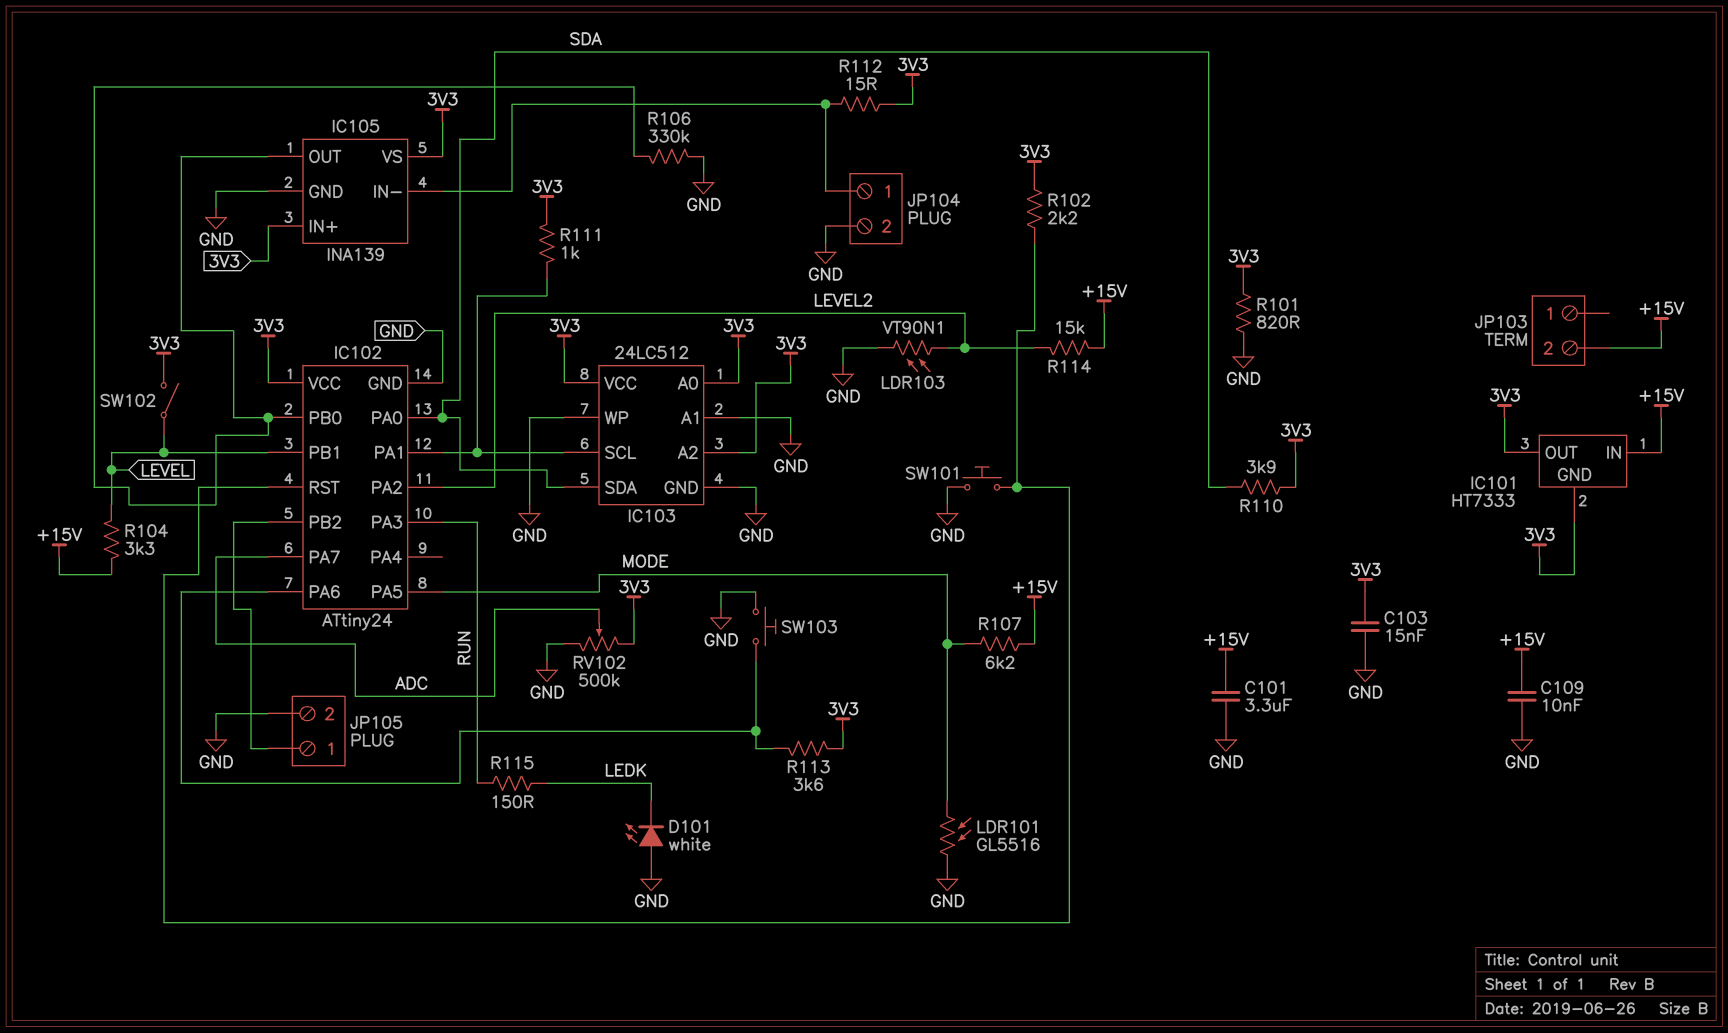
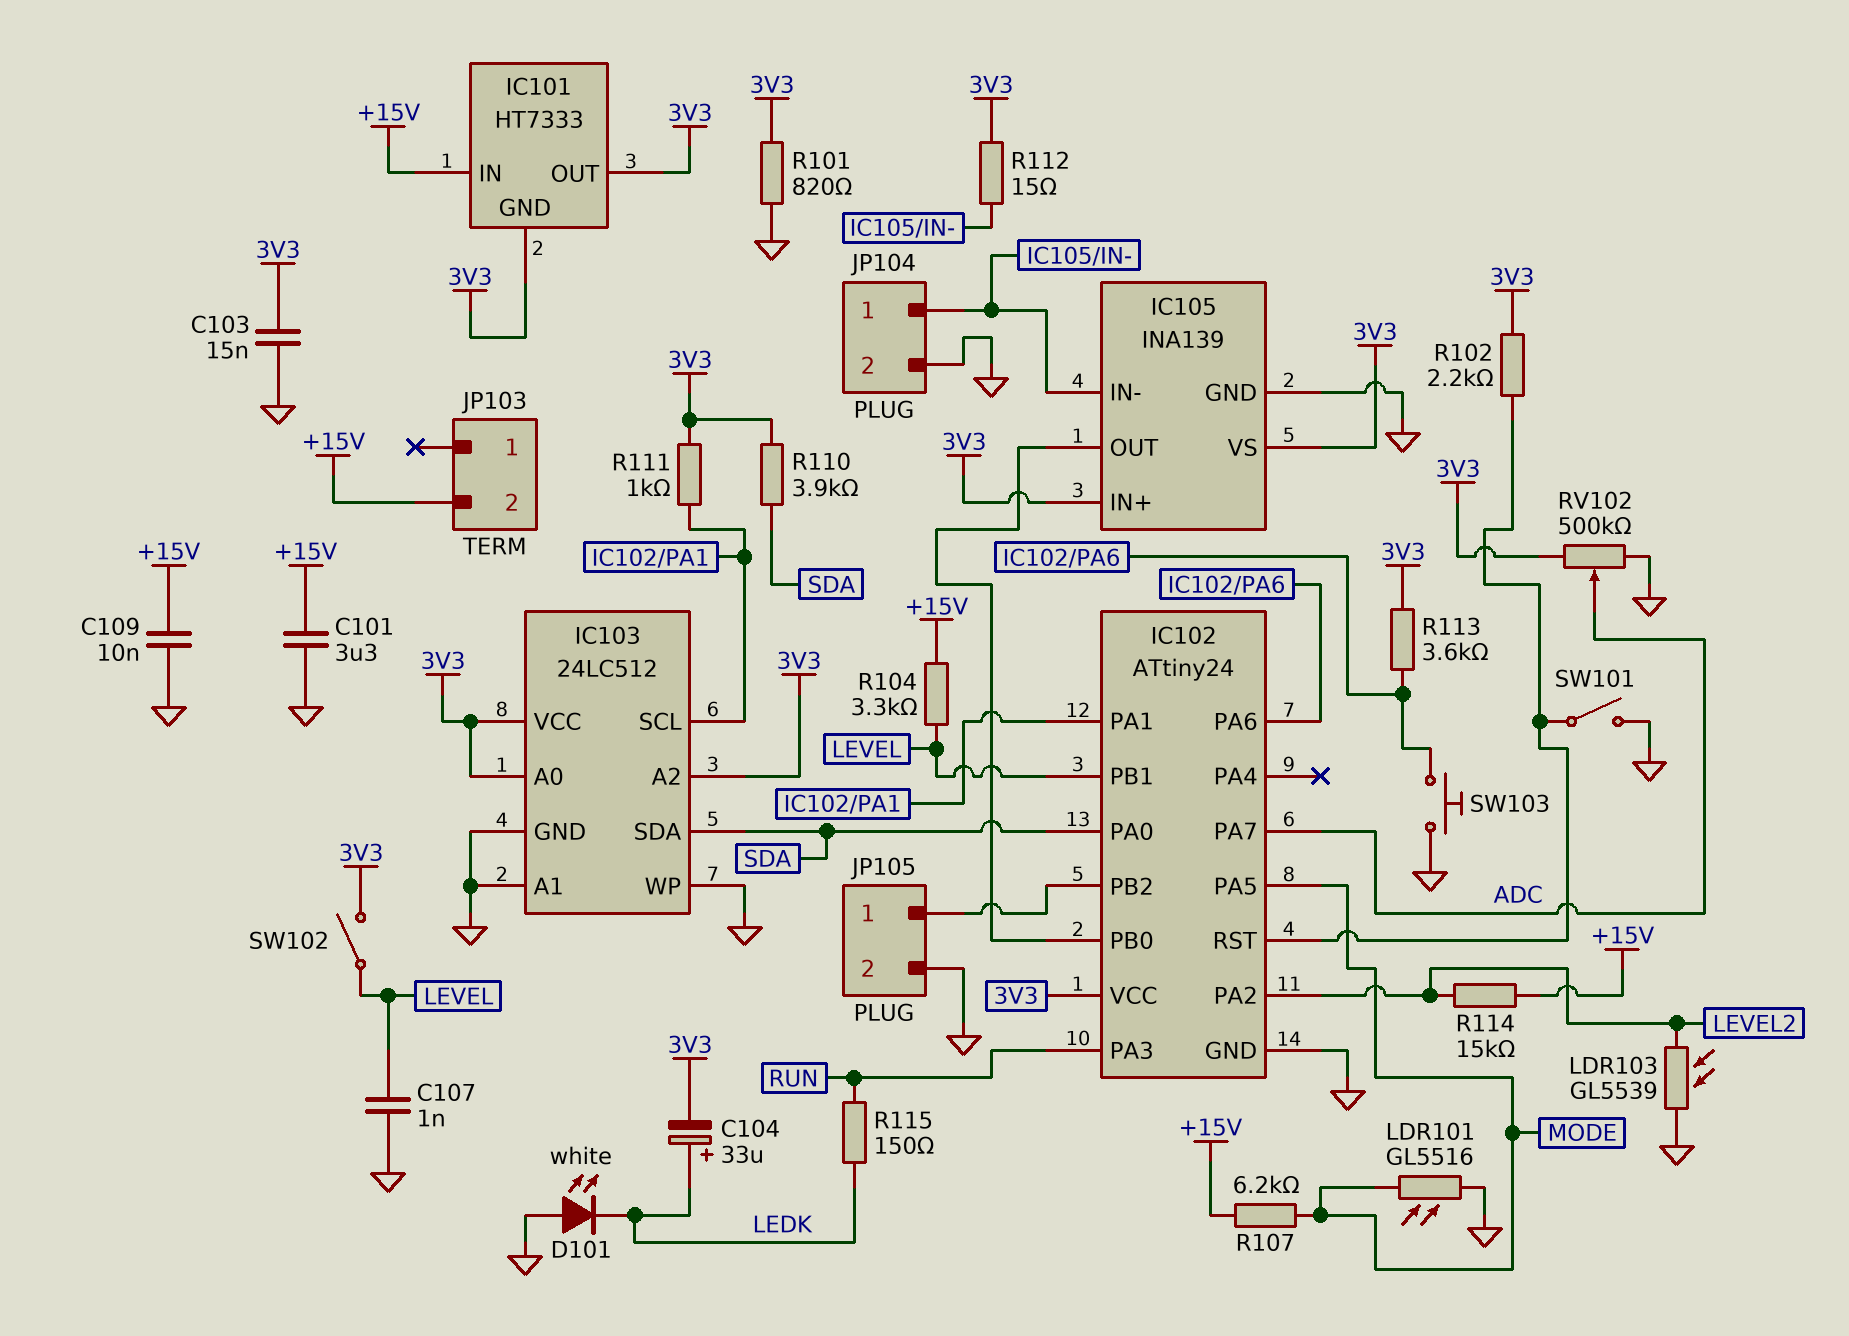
C104: none -> 33uF (plus LEDK, minus 3V3)
C107: none -> 1nF (GND, LEVEL)
LDR103: VT90N1 (GND, LEVEL2) -> GL5539 (GND, LEVEL2)
R106: 330k (GND, IC102/PB0) -> none
SW101: button (GND, IC102/RST) -> switch (GND, IC102/RST)

